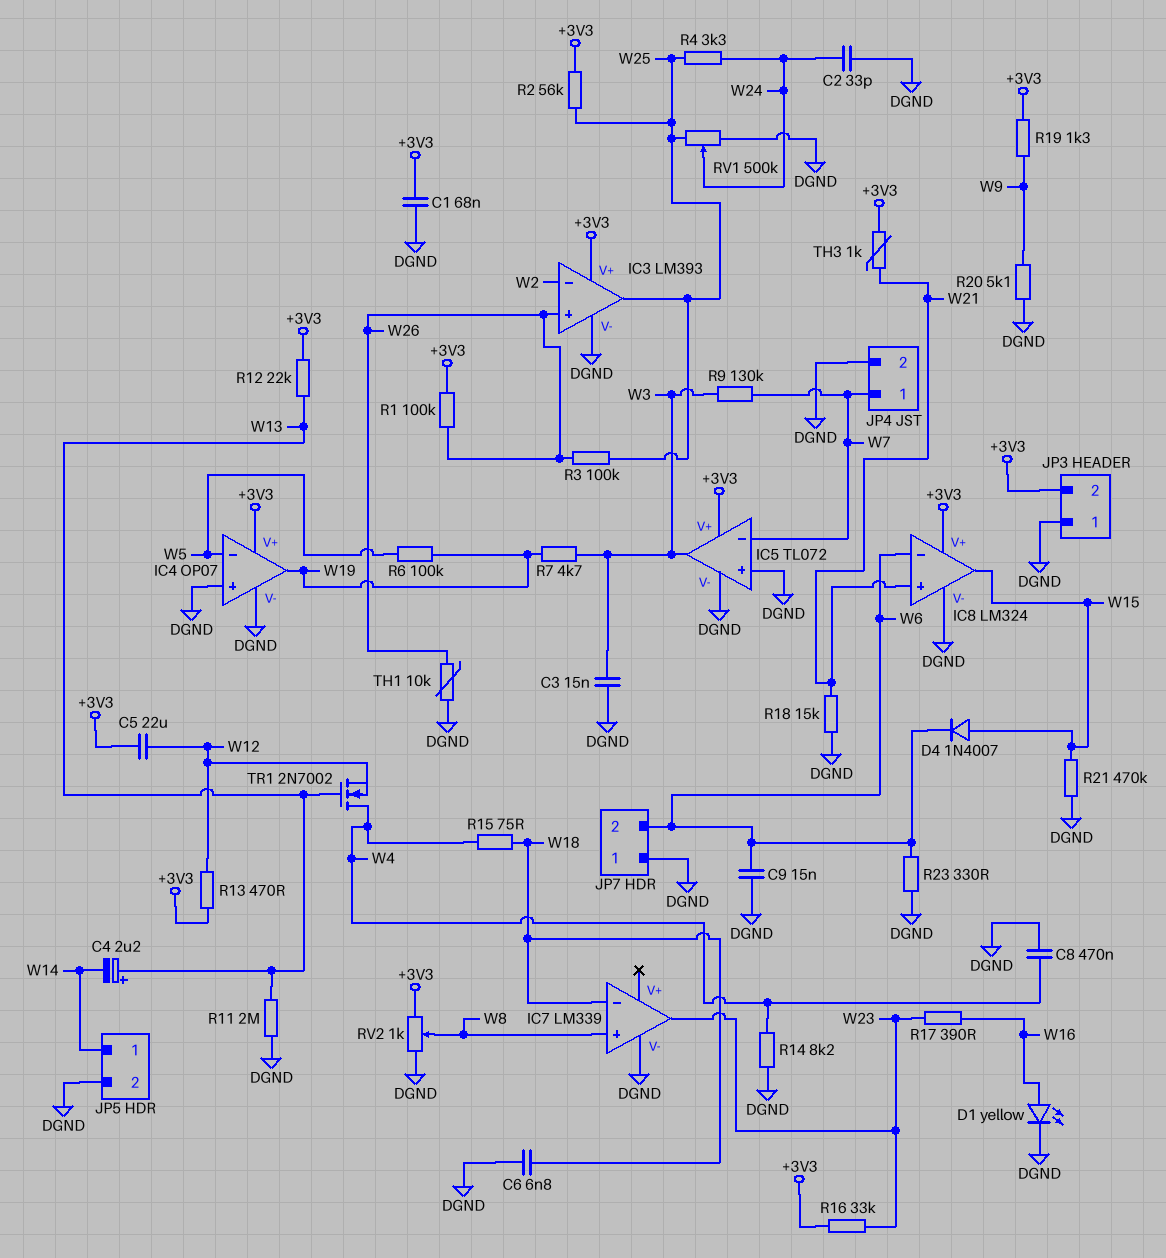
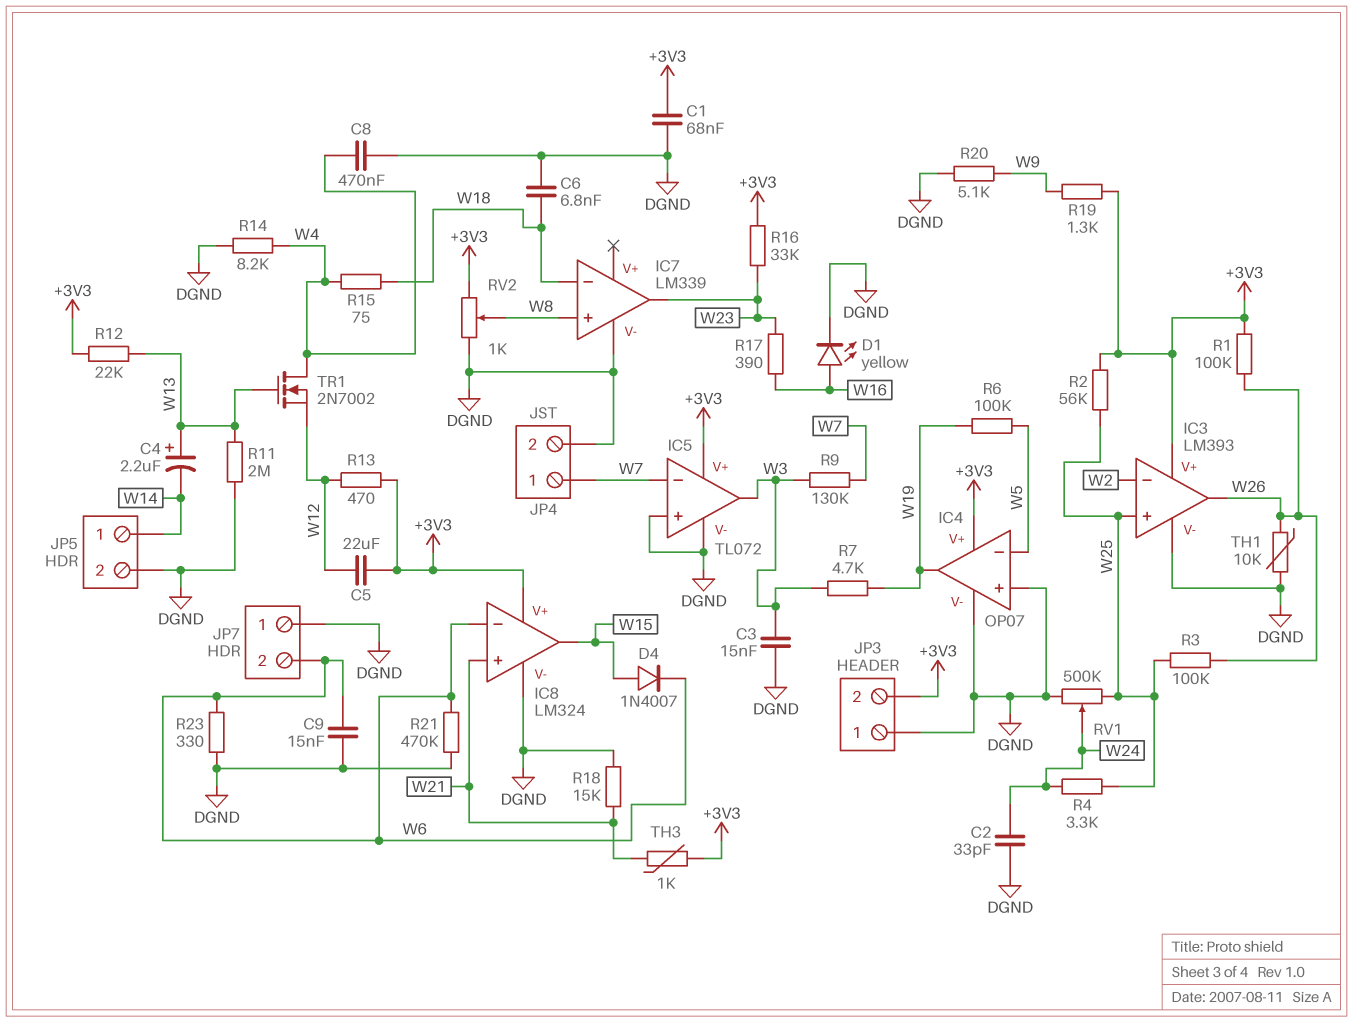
IC3 pin in+: W26 -> W25
IC3 pin out: W25 -> W26
R21: 470k (DGND, W15) -> 470k (DGND, W6)

